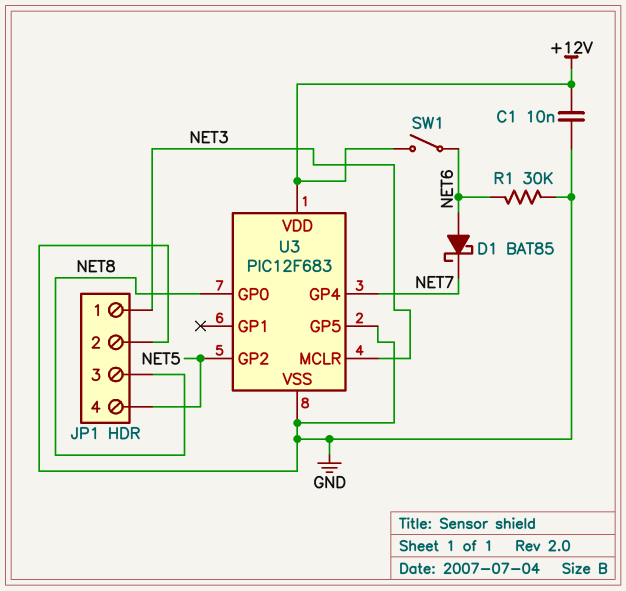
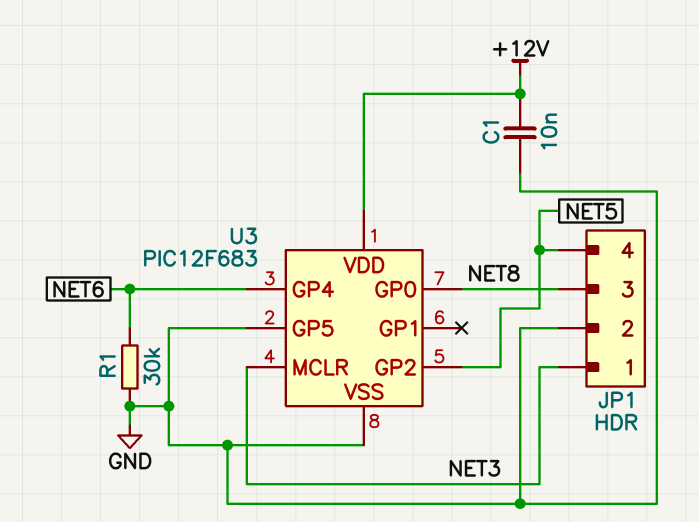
D1: schottky BAT85 (A NET6, K NET7) -> none
SW1: switch (+12V, NET6) -> none
U3 pin GP4: NET7 -> NET6

